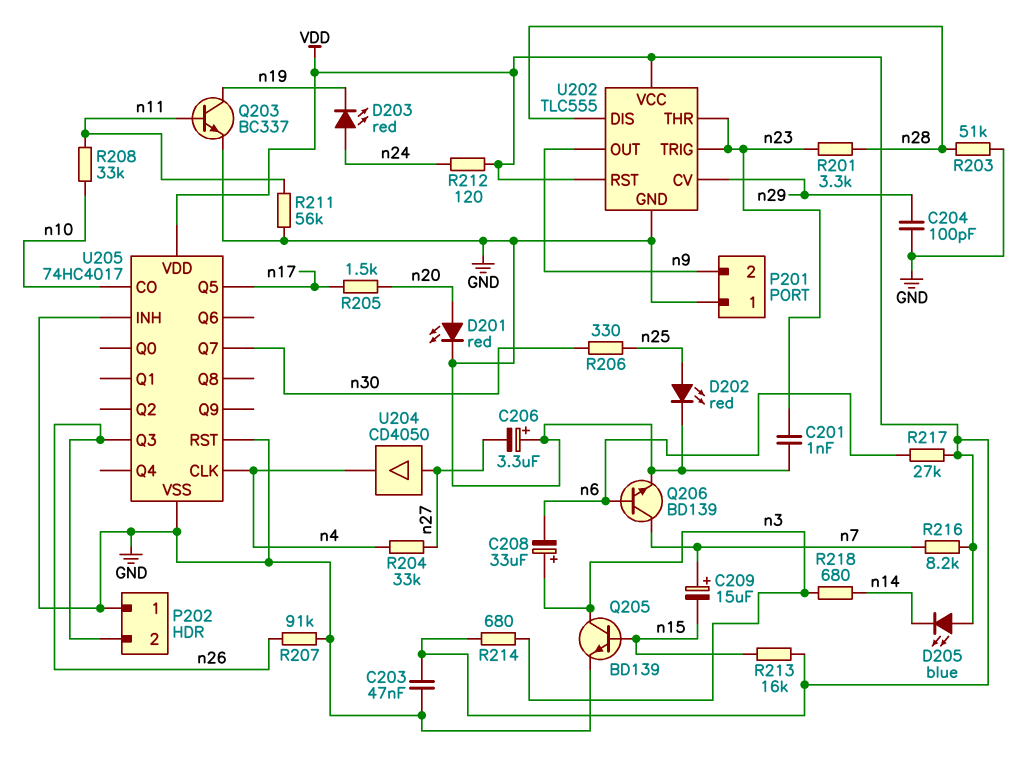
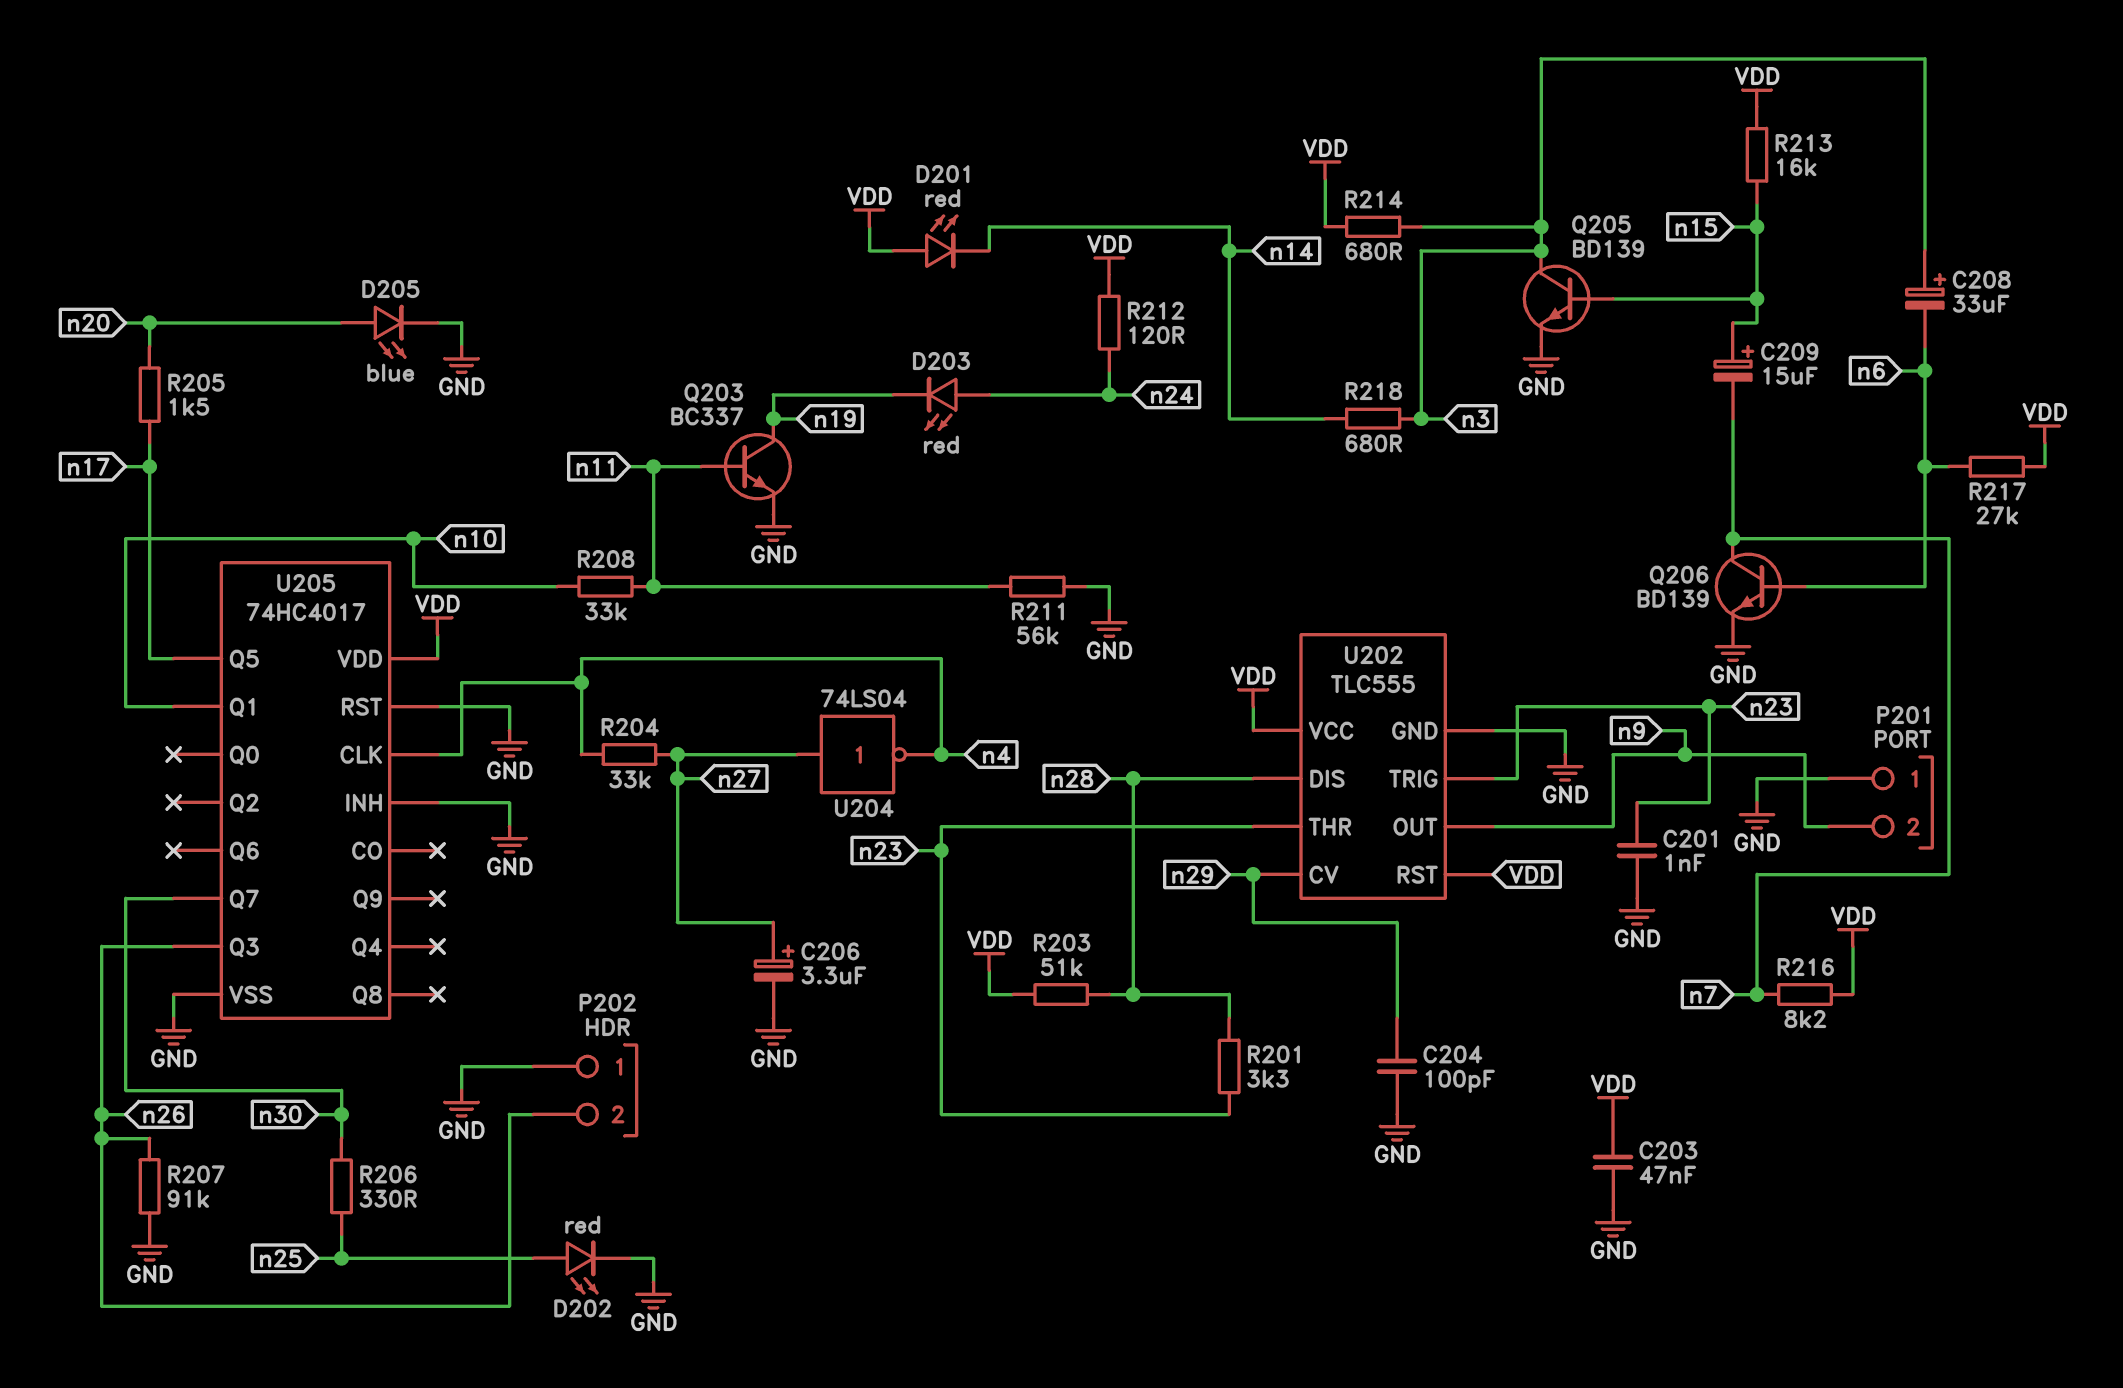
C206: 3.3uF (plus GND, minus n27) -> 3.3uF (plus n27, minus GND)
C209: 15uF (plus n7, minus n15) -> 15uF (plus n15, minus n7)
D201: LED red (A n20, K GND) -> LED red (A VDD, K n14)
D205: LED blue (A VDD, K n14) -> LED blue (A n20, K GND)
R203: 51k (GND, n28) -> 51k (VDD, n28)
U204: buffer CD4050 (in n27, out n4) -> NOT 74LS04 (in n27, out n4)
U205 pin CO: n10 -> none
U205 pin Q1: none -> n10

